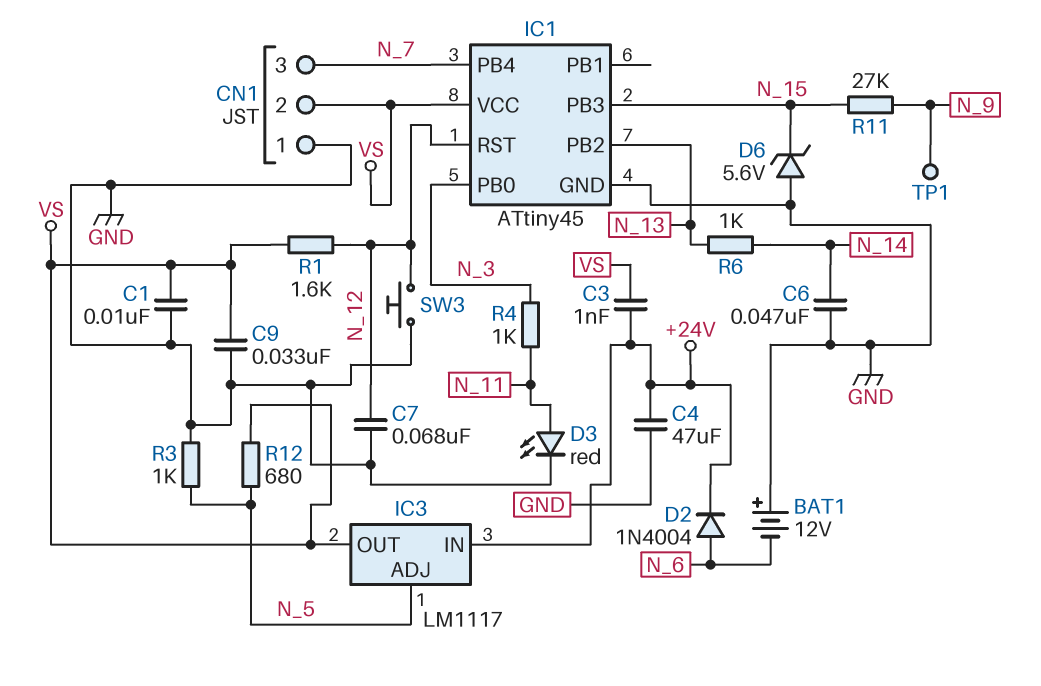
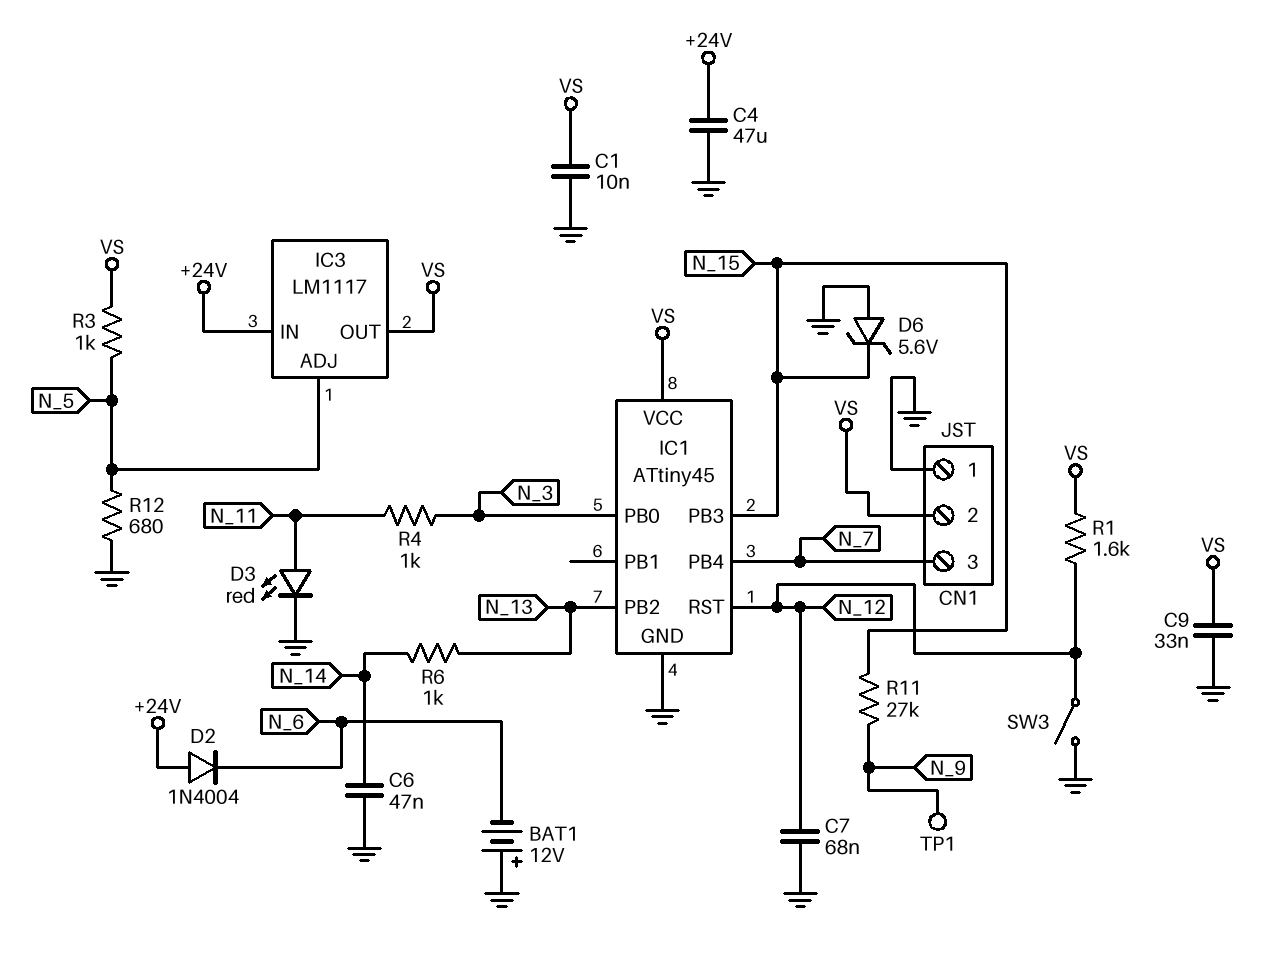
C3: 1nF (+24V, VS) -> none
D2: diode 1N4004 (A N_6, K +24V) -> diode 1N4004 (A +24V, K N_6)
R3: 1k (GND, N_5) -> 1k (N_5, VS)
R12: 680 (N_5, VS) -> 680 (GND, N_5)
SW3: button (GND, N_12) -> switch (GND, N_12)

